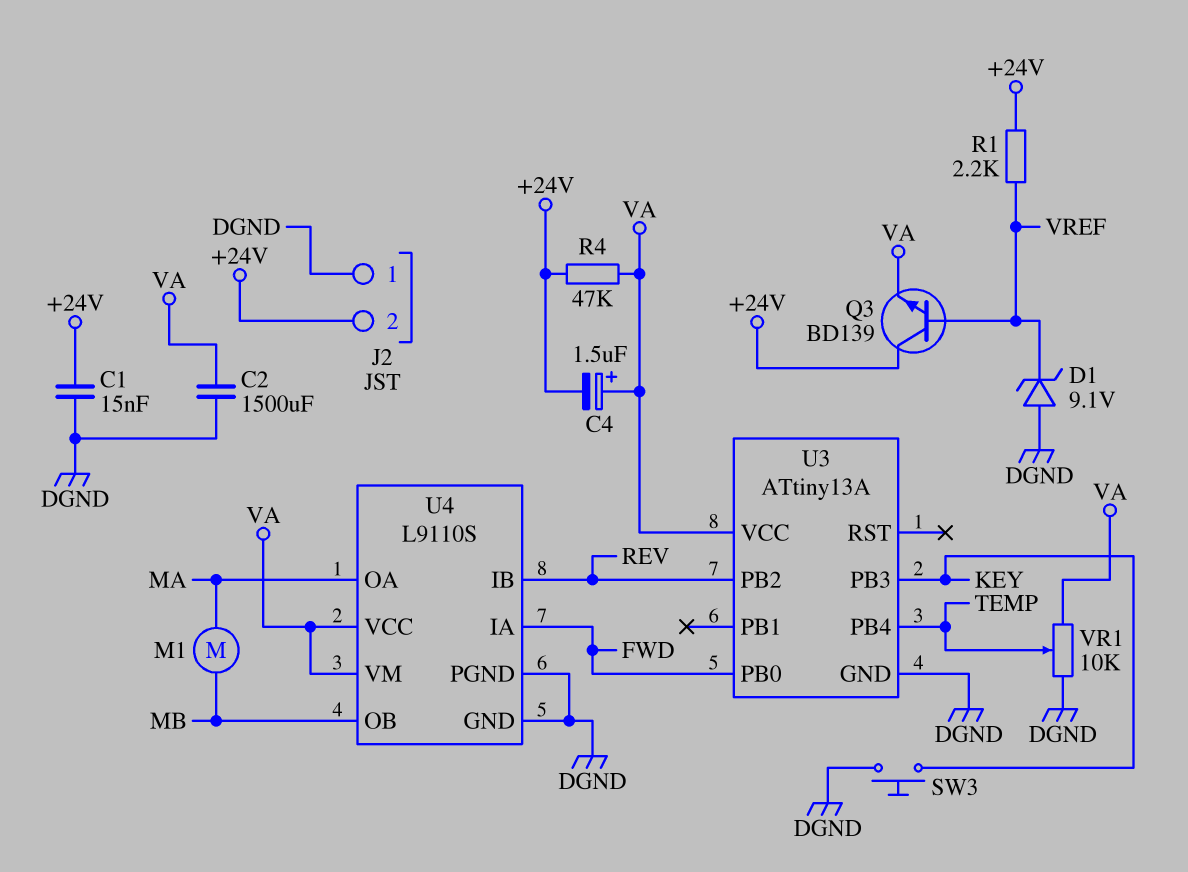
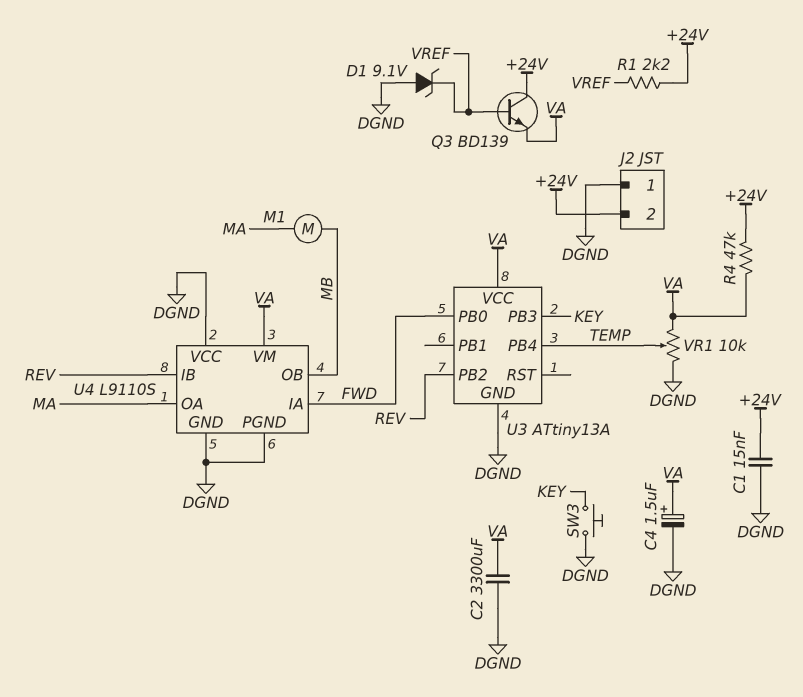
C2: 1500uF (DGND, VA) -> 3300uF (DGND, VA)
C4: 1.5uF (plus VA, minus +24V) -> 1.5uF (plus VA, minus DGND)
U4 pin VCC: VA -> DGND

